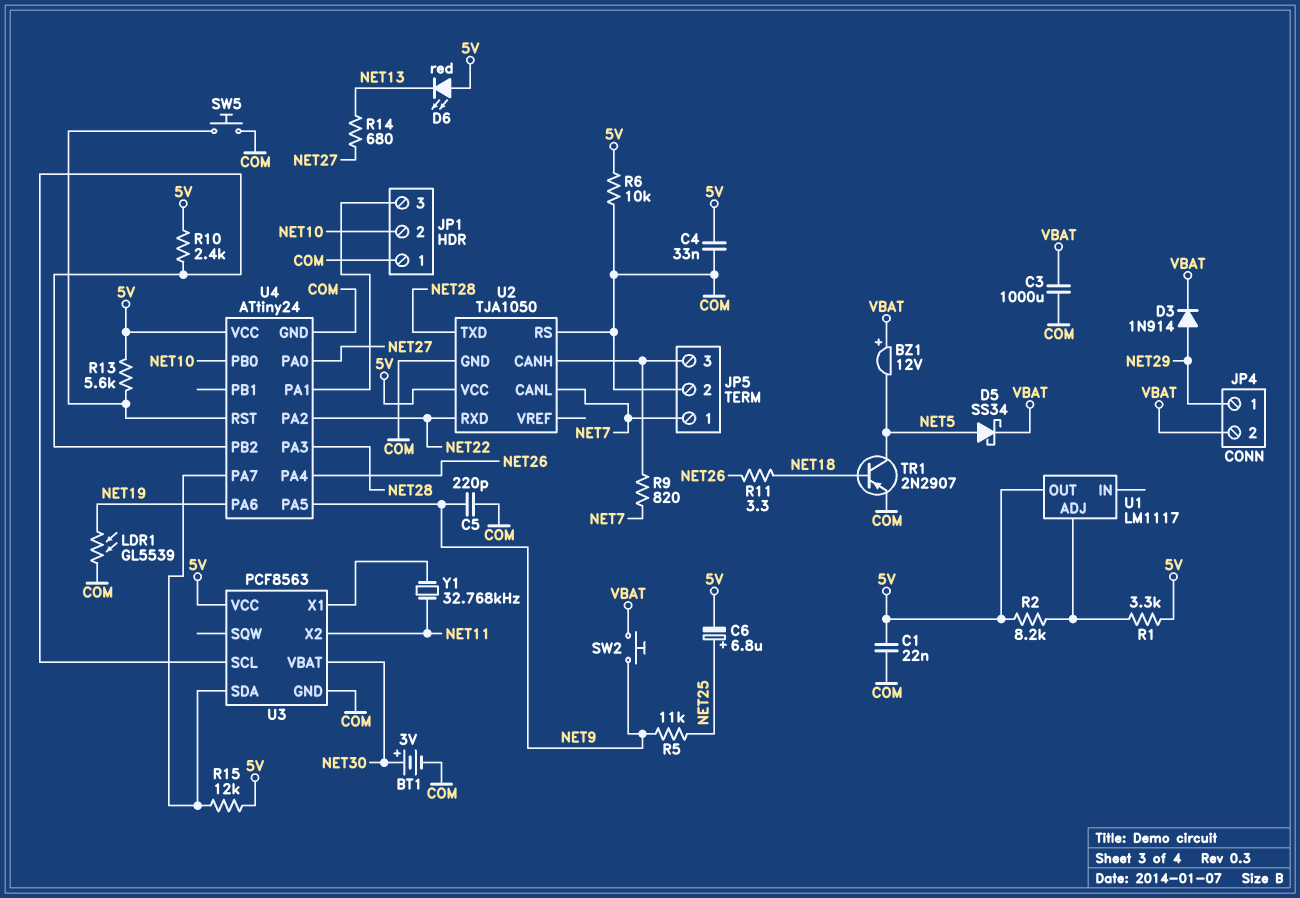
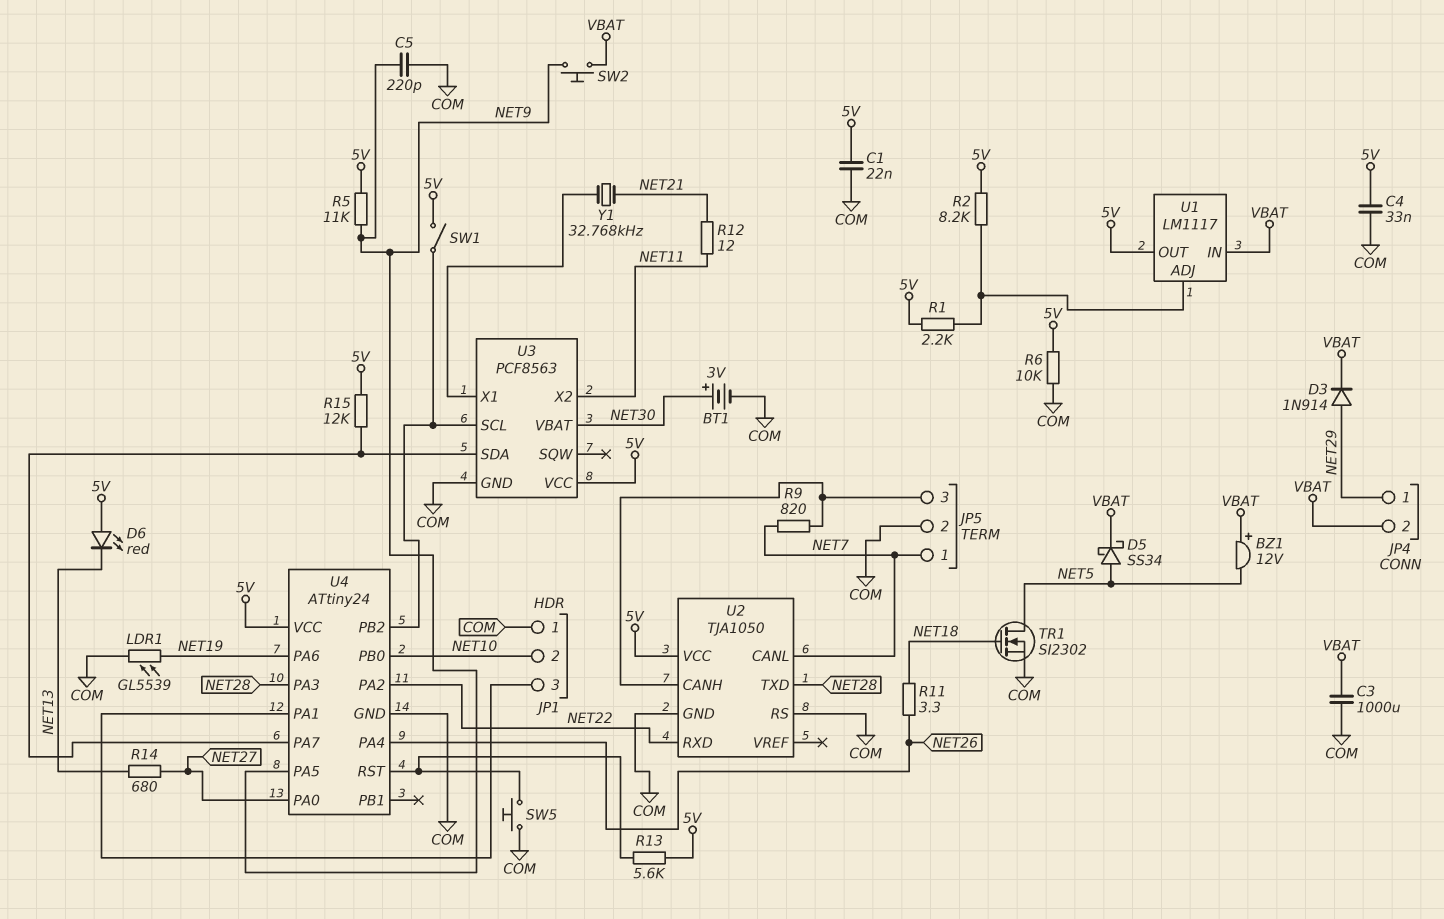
C6: 6.8uF (plus NET25, minus 5V) -> none
R1: 3.3k (5V, U1/ADJ) -> 2.2k (5V, U1/ADJ)
R5: 11k (NET9, NET25) -> 11k (5V, NET9)
R10: 2.4k (5V, U3/SCL) -> none
R12: none -> 12 (NET11, NET21)
SW1: none -> switch (5V, U3/SCL)
TR1: PNP 2N2907 (B NET18, C NET5, E COM) -> NMOS SI2302 (G NET18, D NET5, S COM)
U1 pin IN: none -> VBAT
Y1: 32.768kHz (NET11, U3/X1) -> 32.768kHz (NET21, U3/X1)

